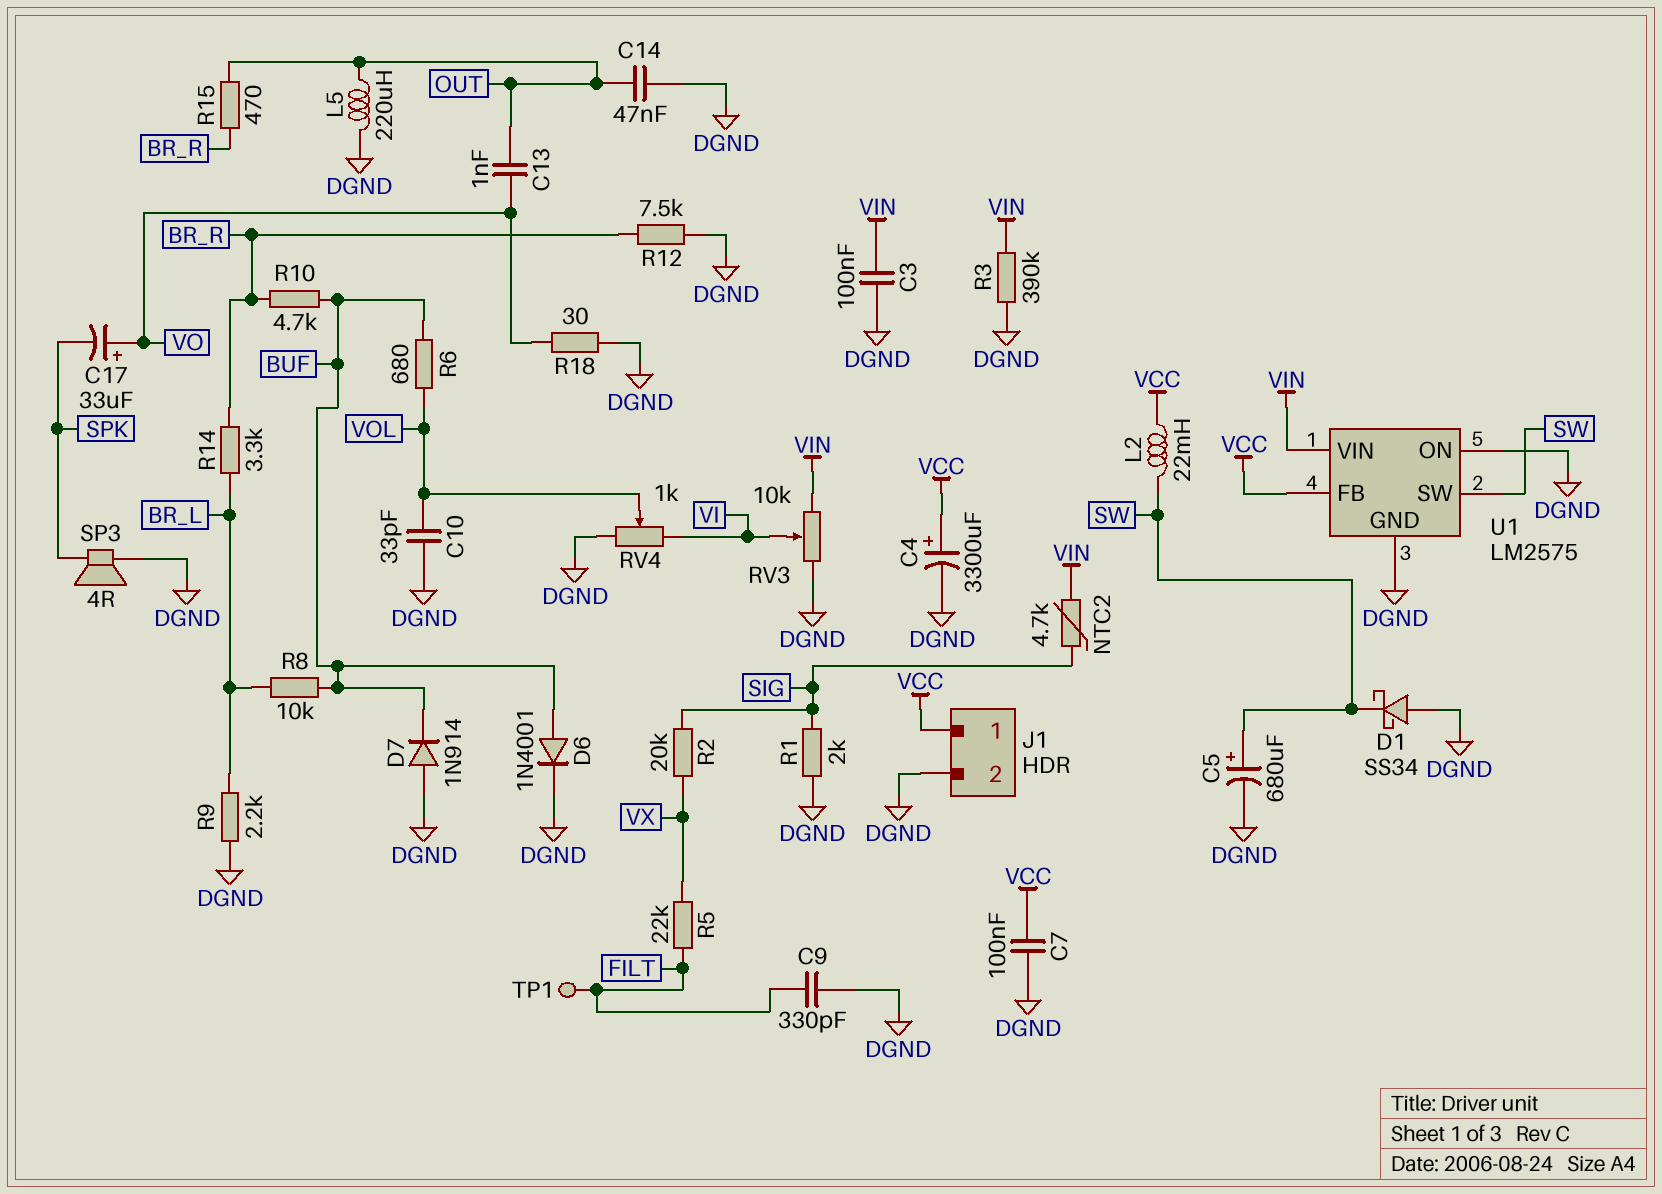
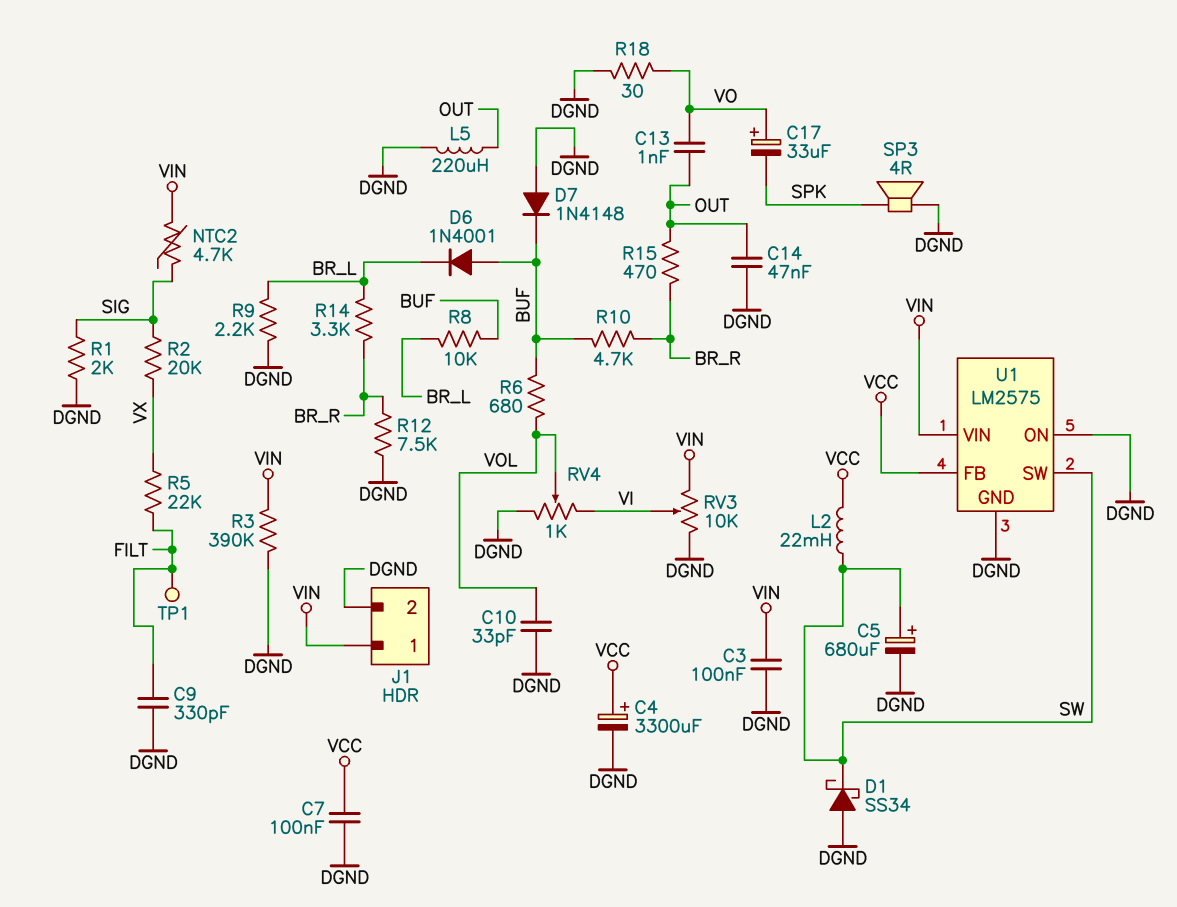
D6: diode 1N4001 (A BUF, K DGND) -> diode 1N4001 (A BUF, K BR_L)
D7: diode 1N914 (A DGND, K BUF) -> diode 1N4148 (A DGND, K BUF)
J1 pin 1: VCC -> VIN

